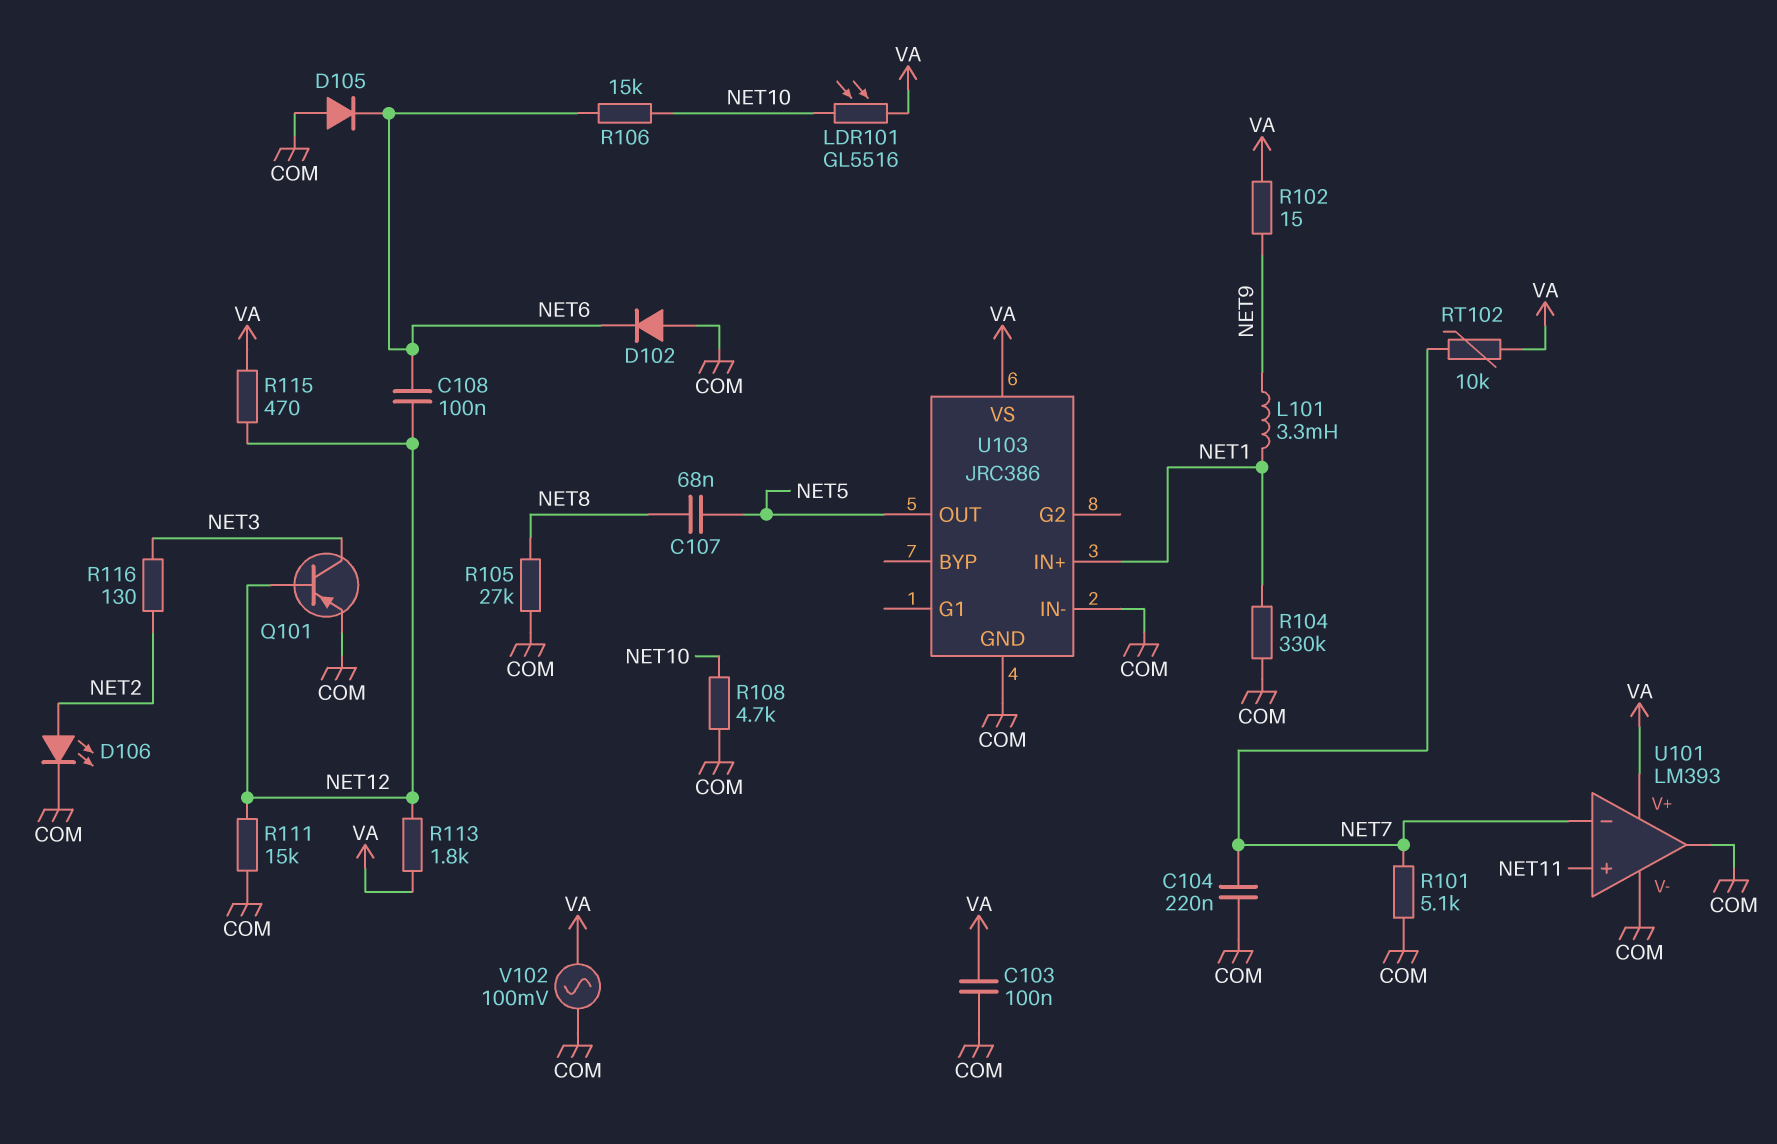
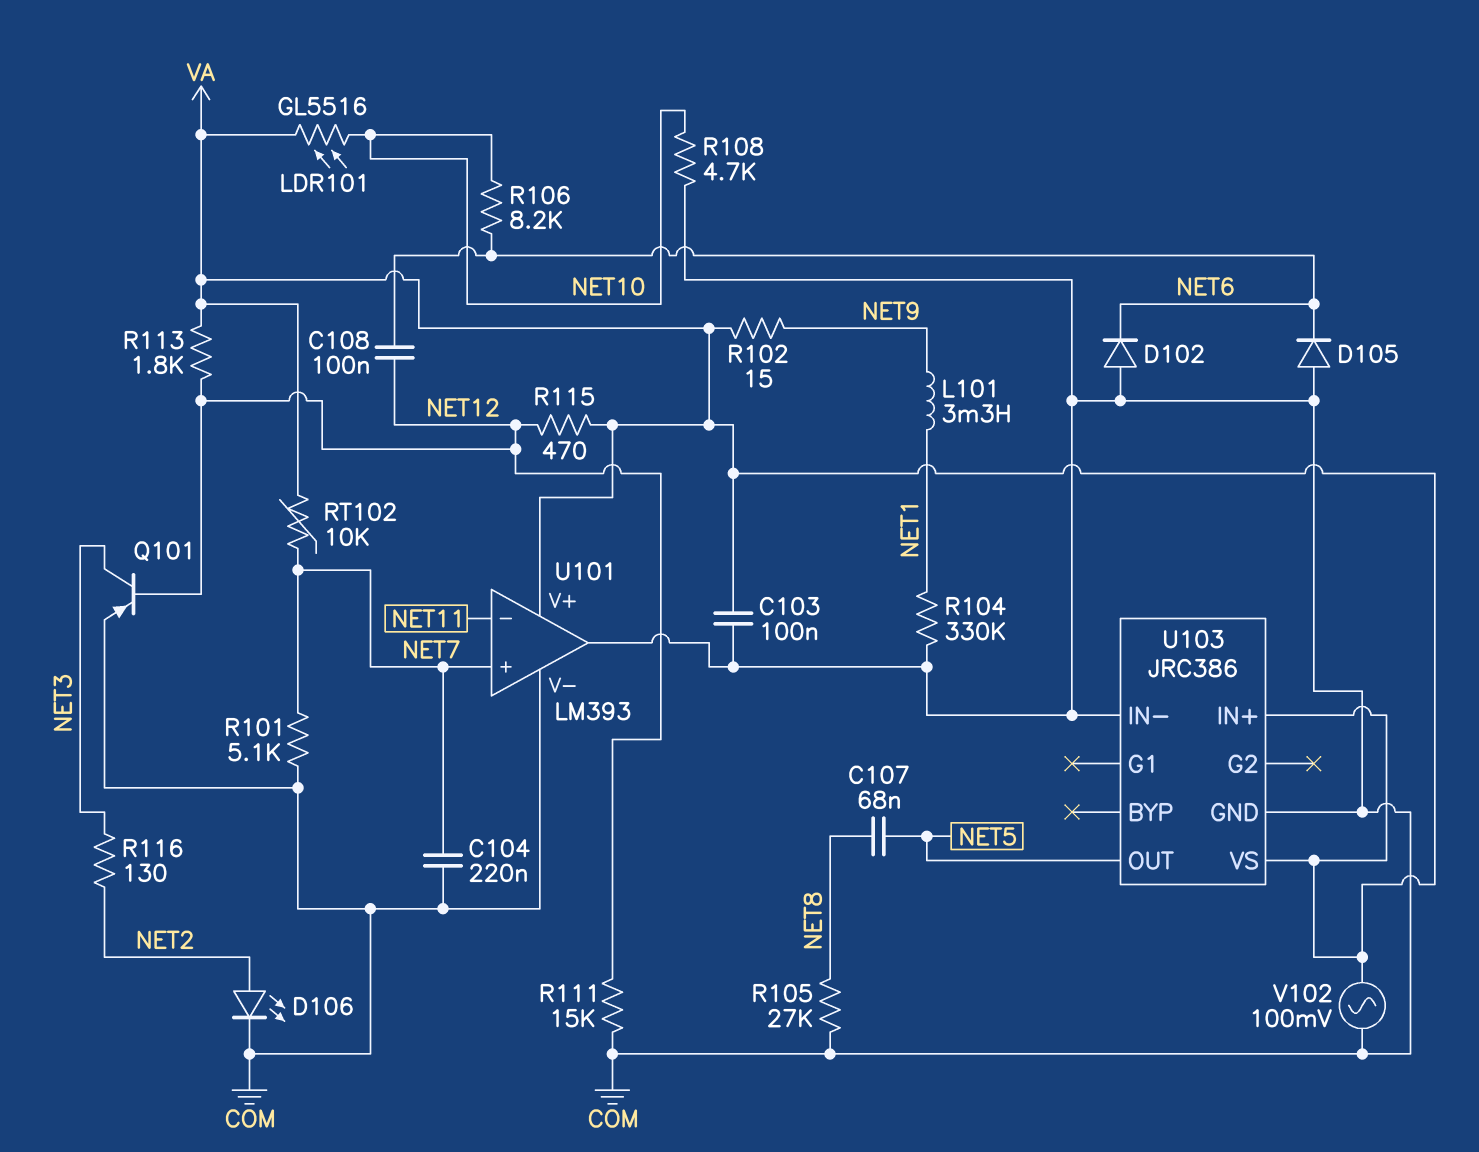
R106: 15k (NET6, NET10) -> 8.2k (NET6, NET10)
U101 pin in+: NET11 -> NET7
U101 pin in-: NET7 -> NET11
U103 pin IN+: NET1 -> VA

